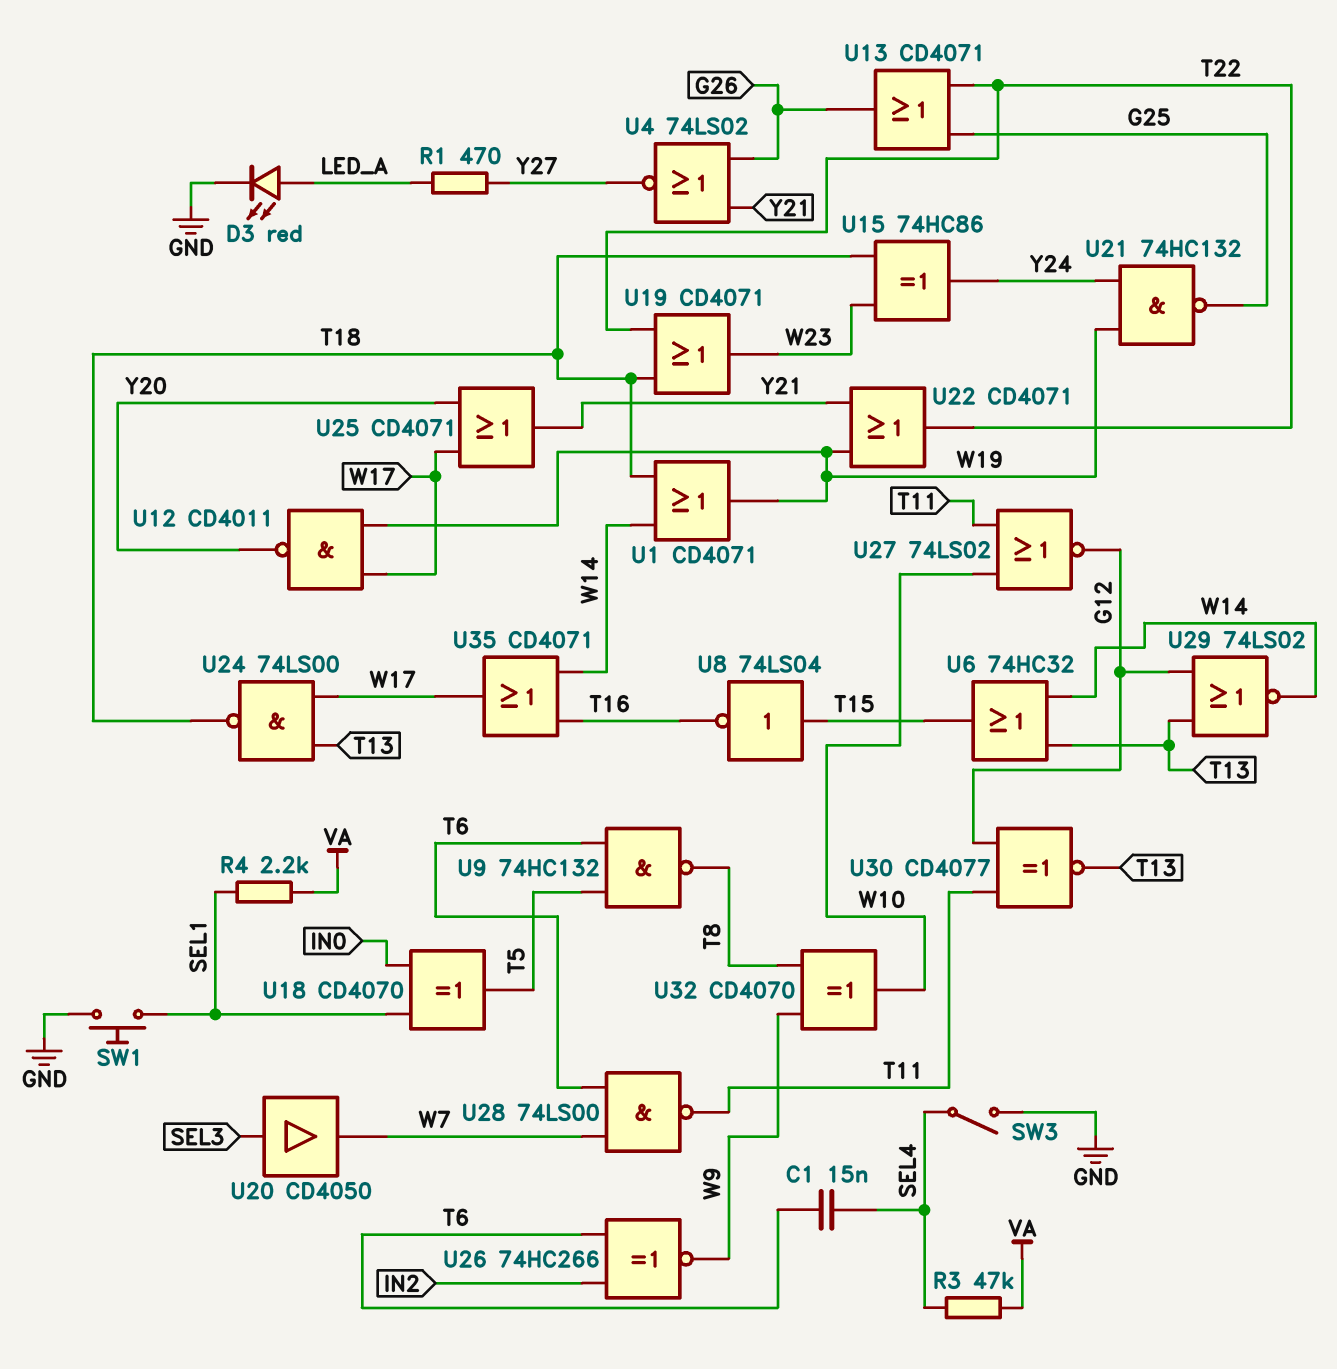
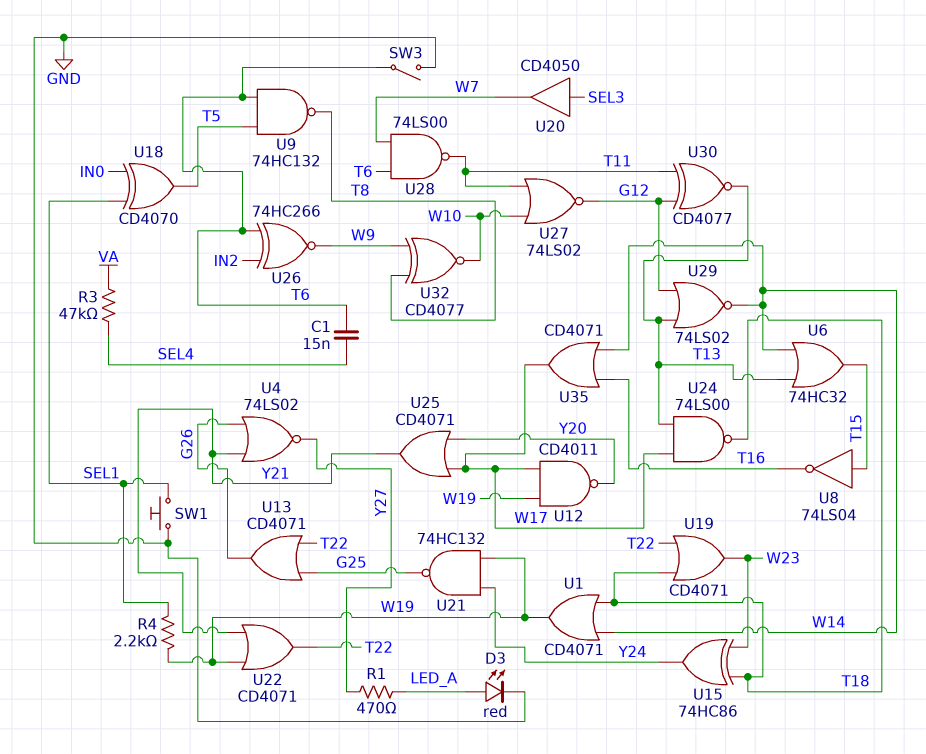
R4: 2.2k (SEL1, VA) -> 2.2k (SEL1, W19)
SW3: switch (GND, SEL4) -> switch (GND, T6)
U32: XOR CD4070 (in T8, in W9, out W10) -> XNOR CD4077 (in T8, in W9, out W10)

